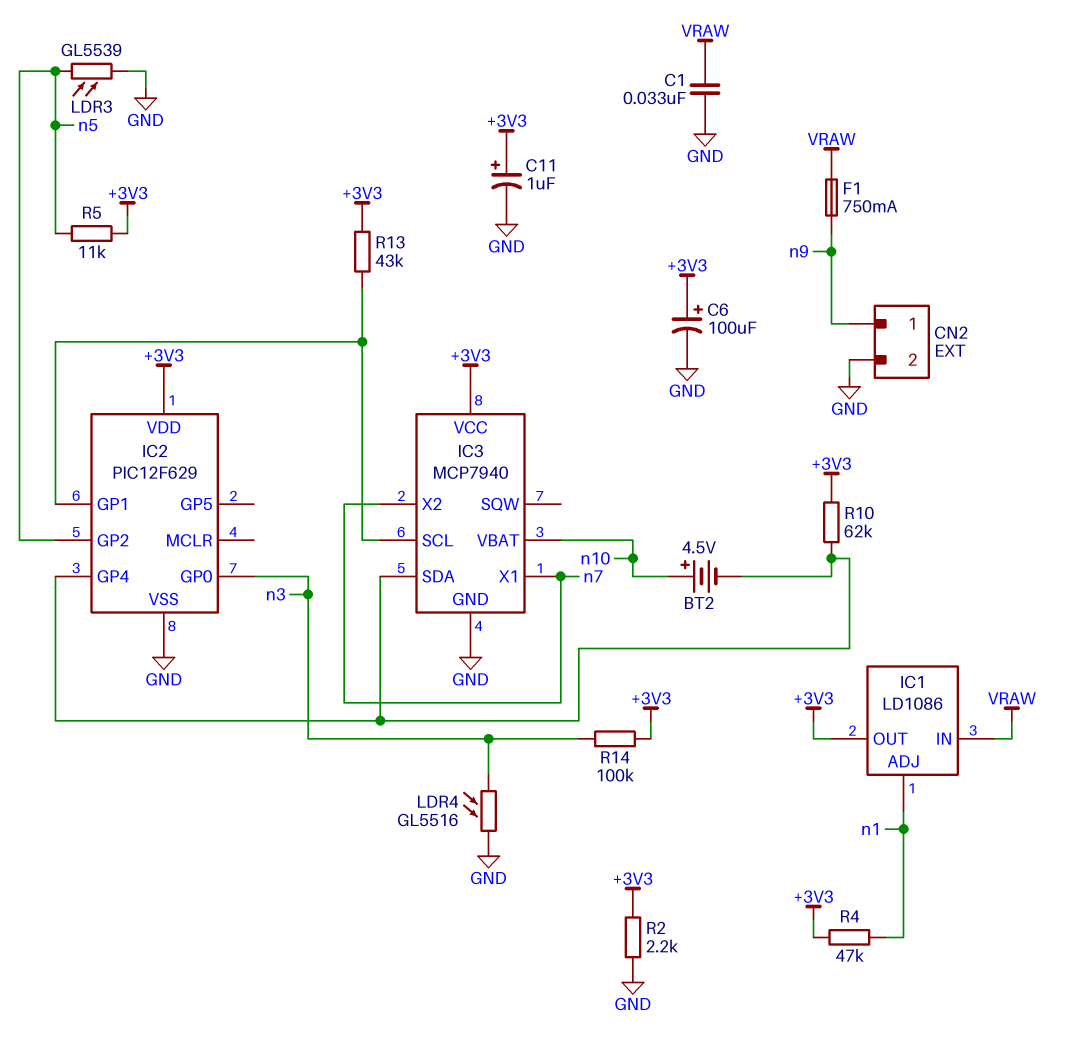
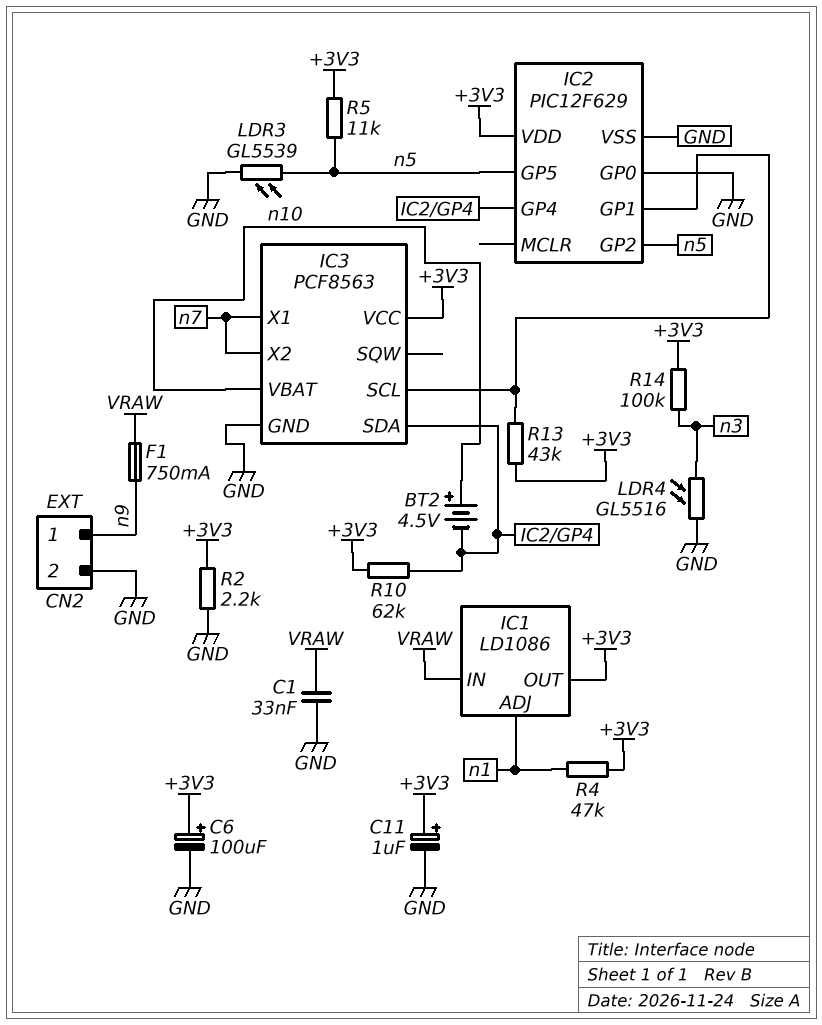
IC2 pin GP0: n3 -> GND
IC2 pin GP5: none -> n5
IC3: MCP7940 -> PCF8563

